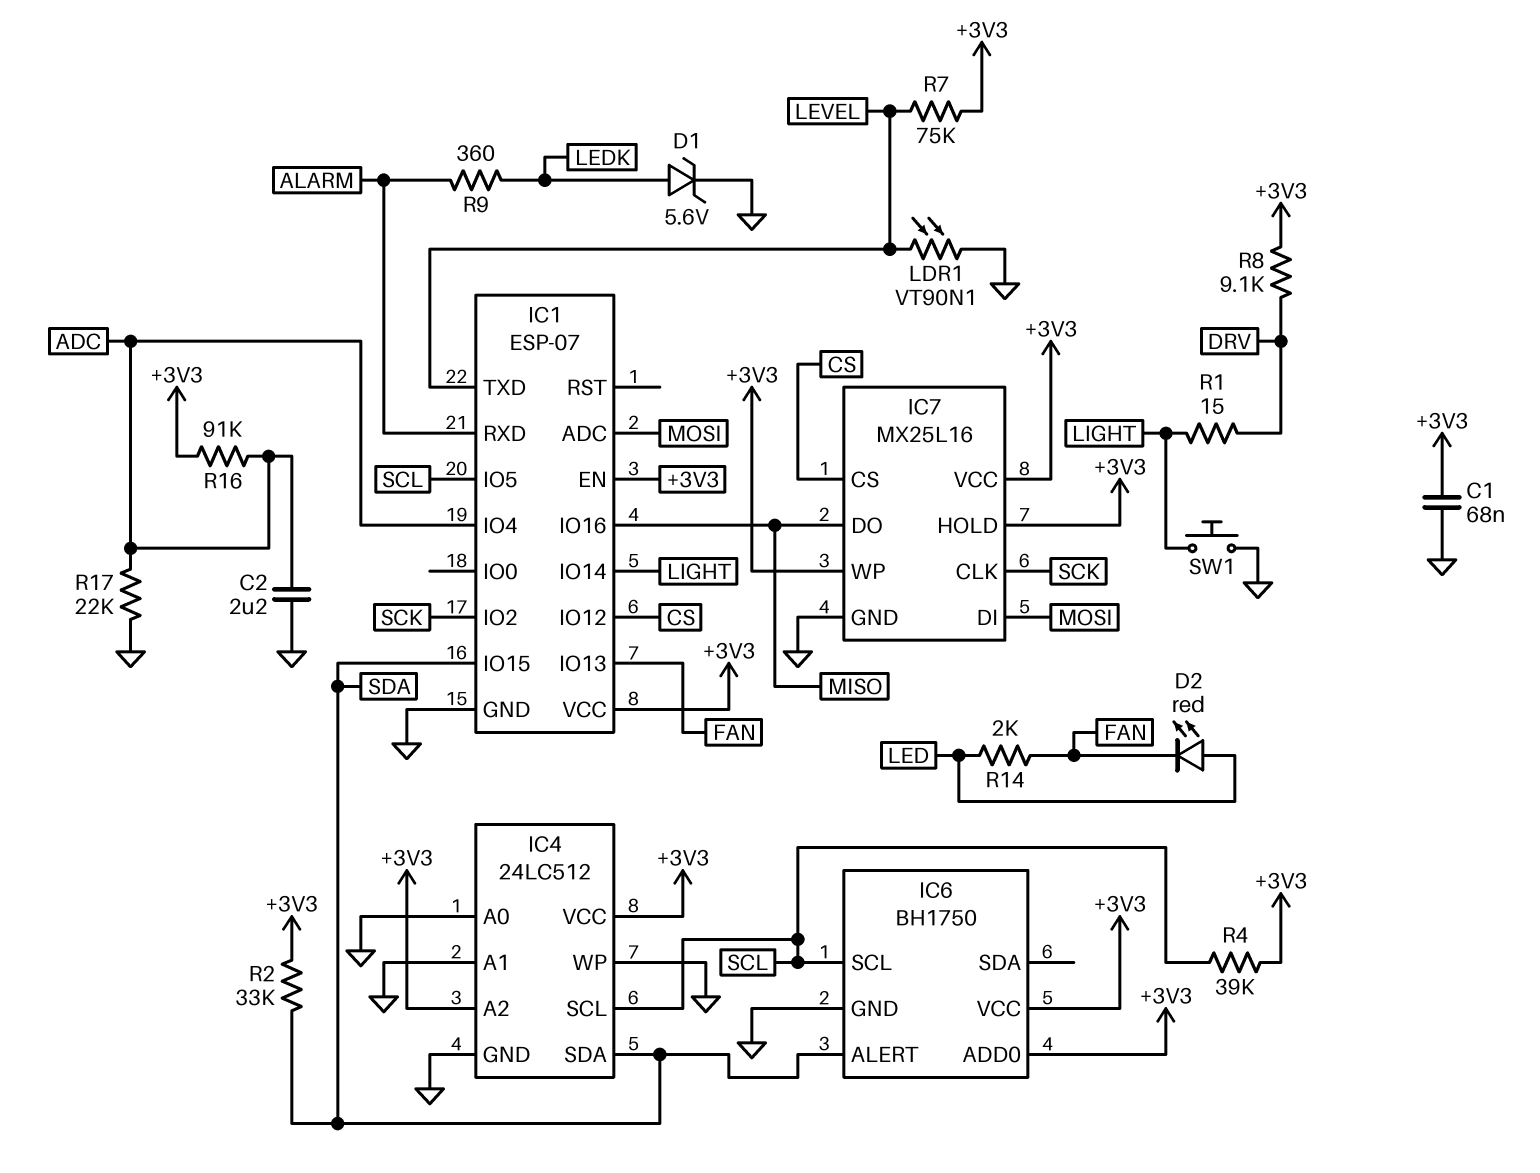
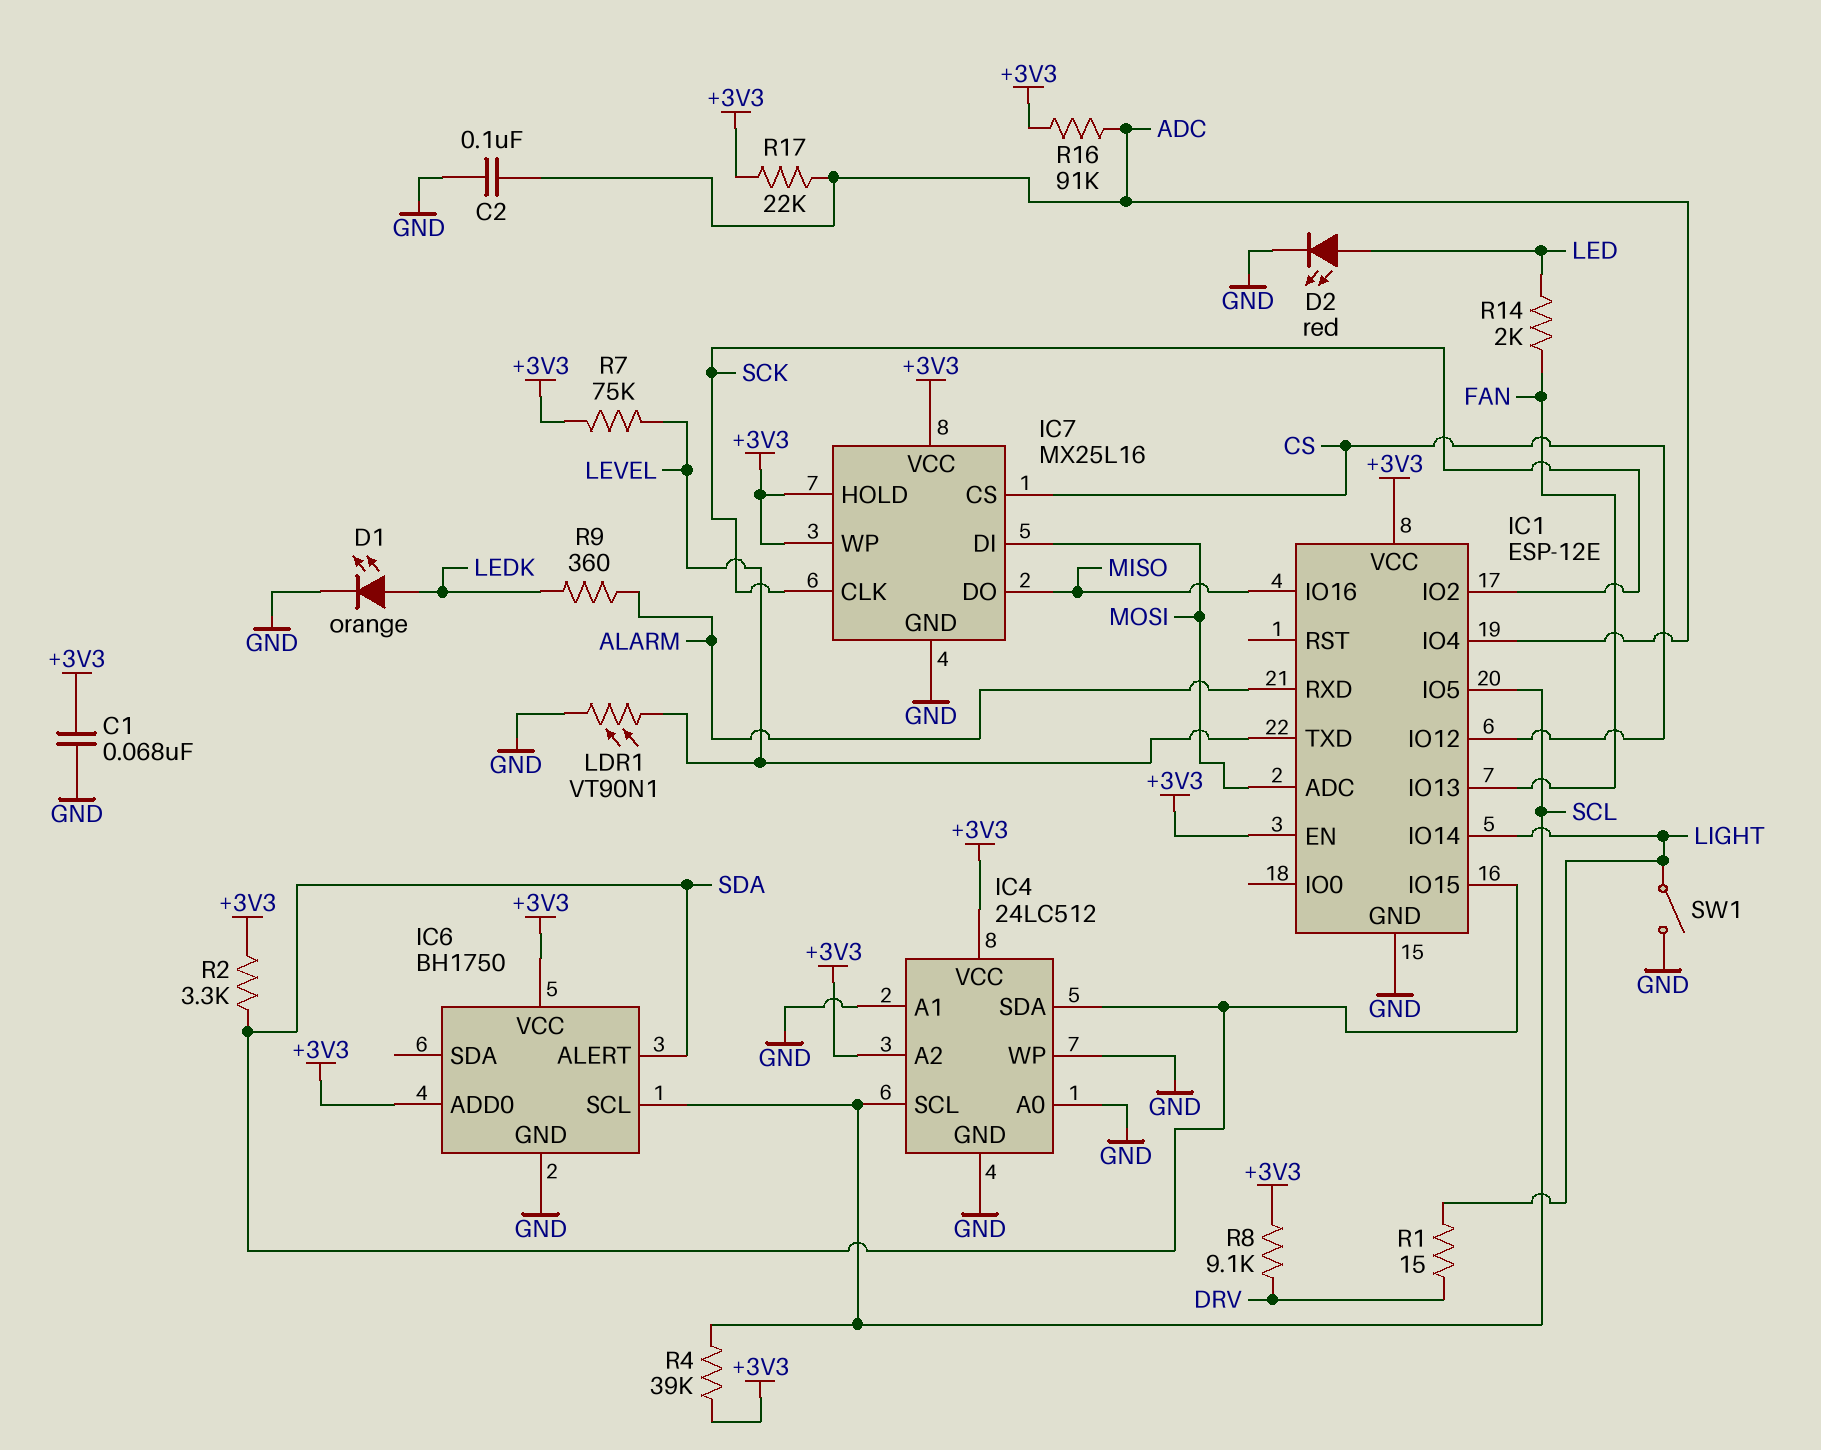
C2: 2.2uF (ADC, GND) -> 100nF (ADC, GND)
D1: zener 5.6V (A LEDK, K GND) -> LED orange (A LEDK, K GND)
D2: LED red (A LED, K FAN) -> LED red (A LED, K GND)
IC1: ESP-07 -> ESP-12E
R2: 33k (+3V3, SDA) -> 3.3k (+3V3, SDA)
R17: 22k (ADC, GND) -> 22k (+3V3, ADC)
SW1: button (GND, LIGHT) -> switch (GND, LIGHT)

